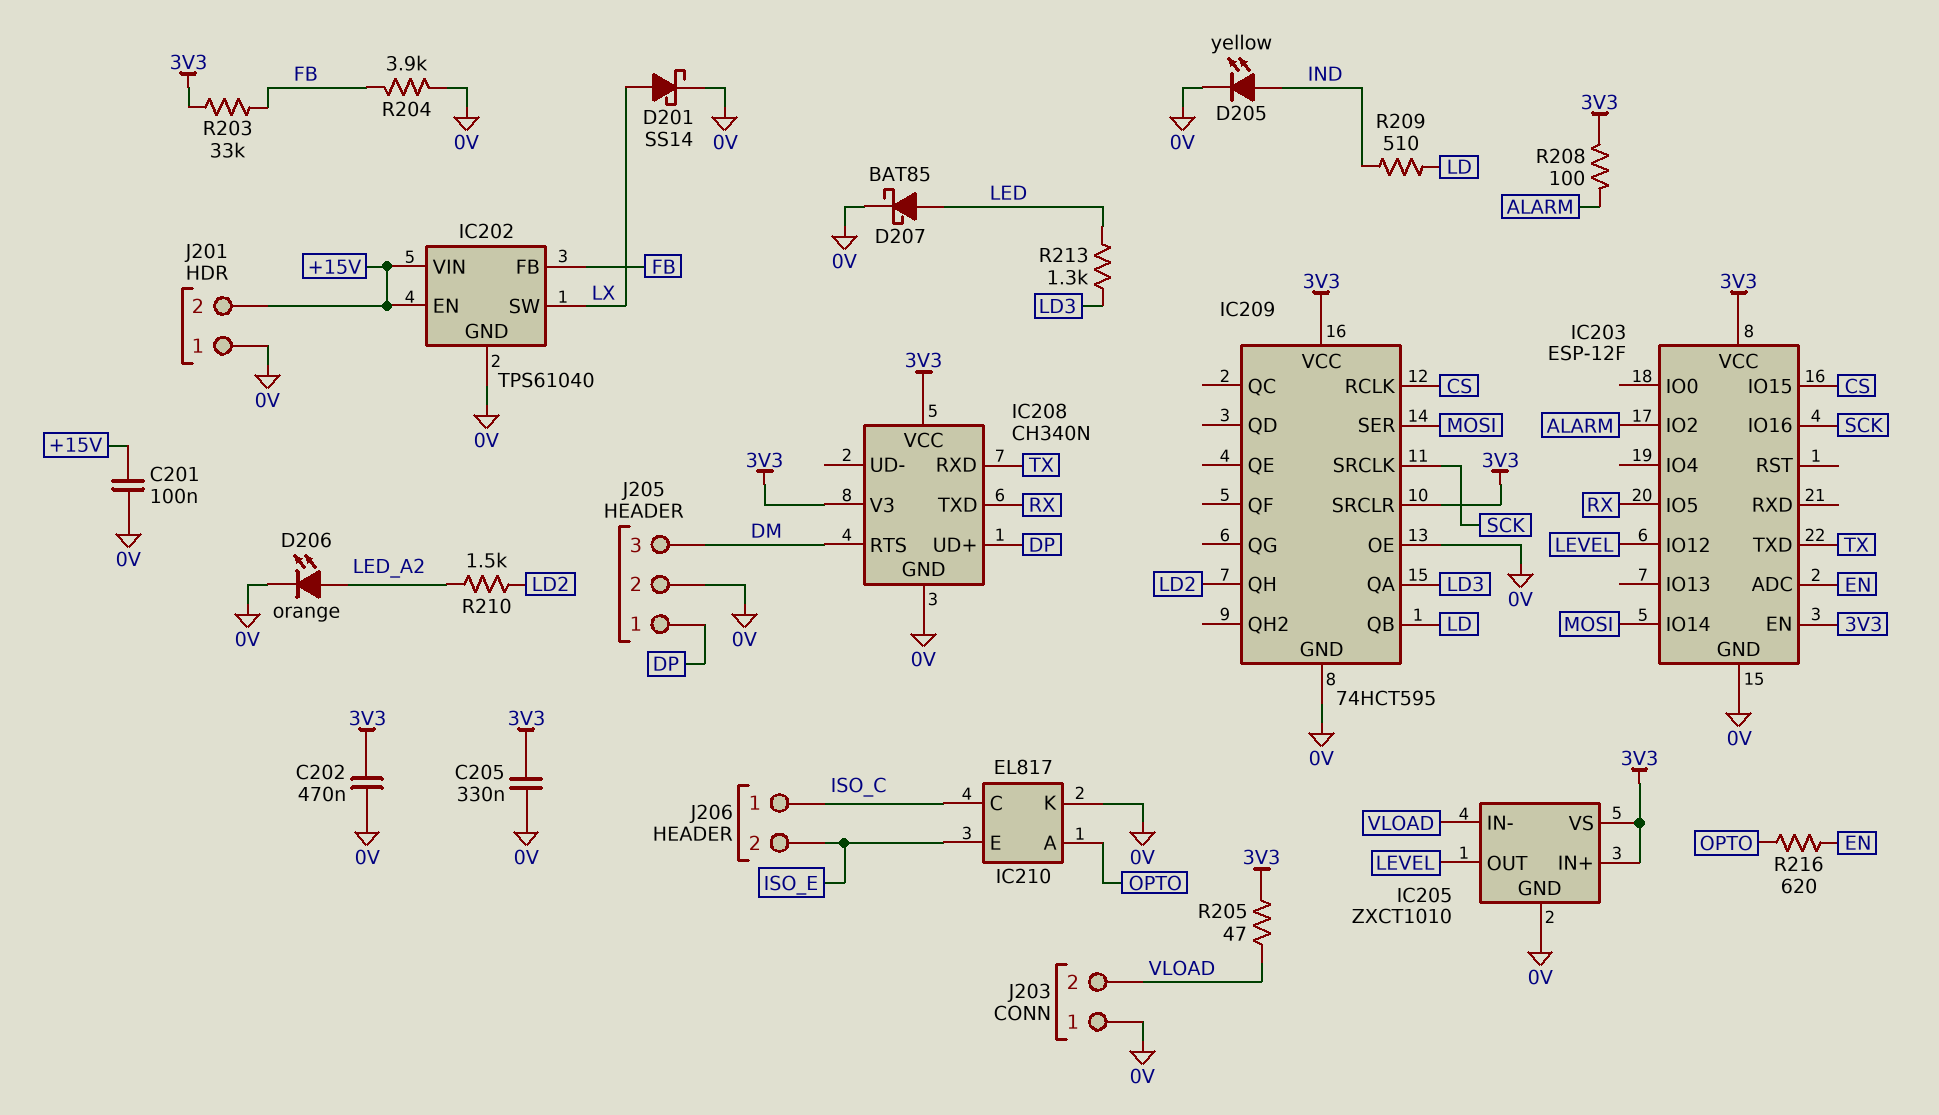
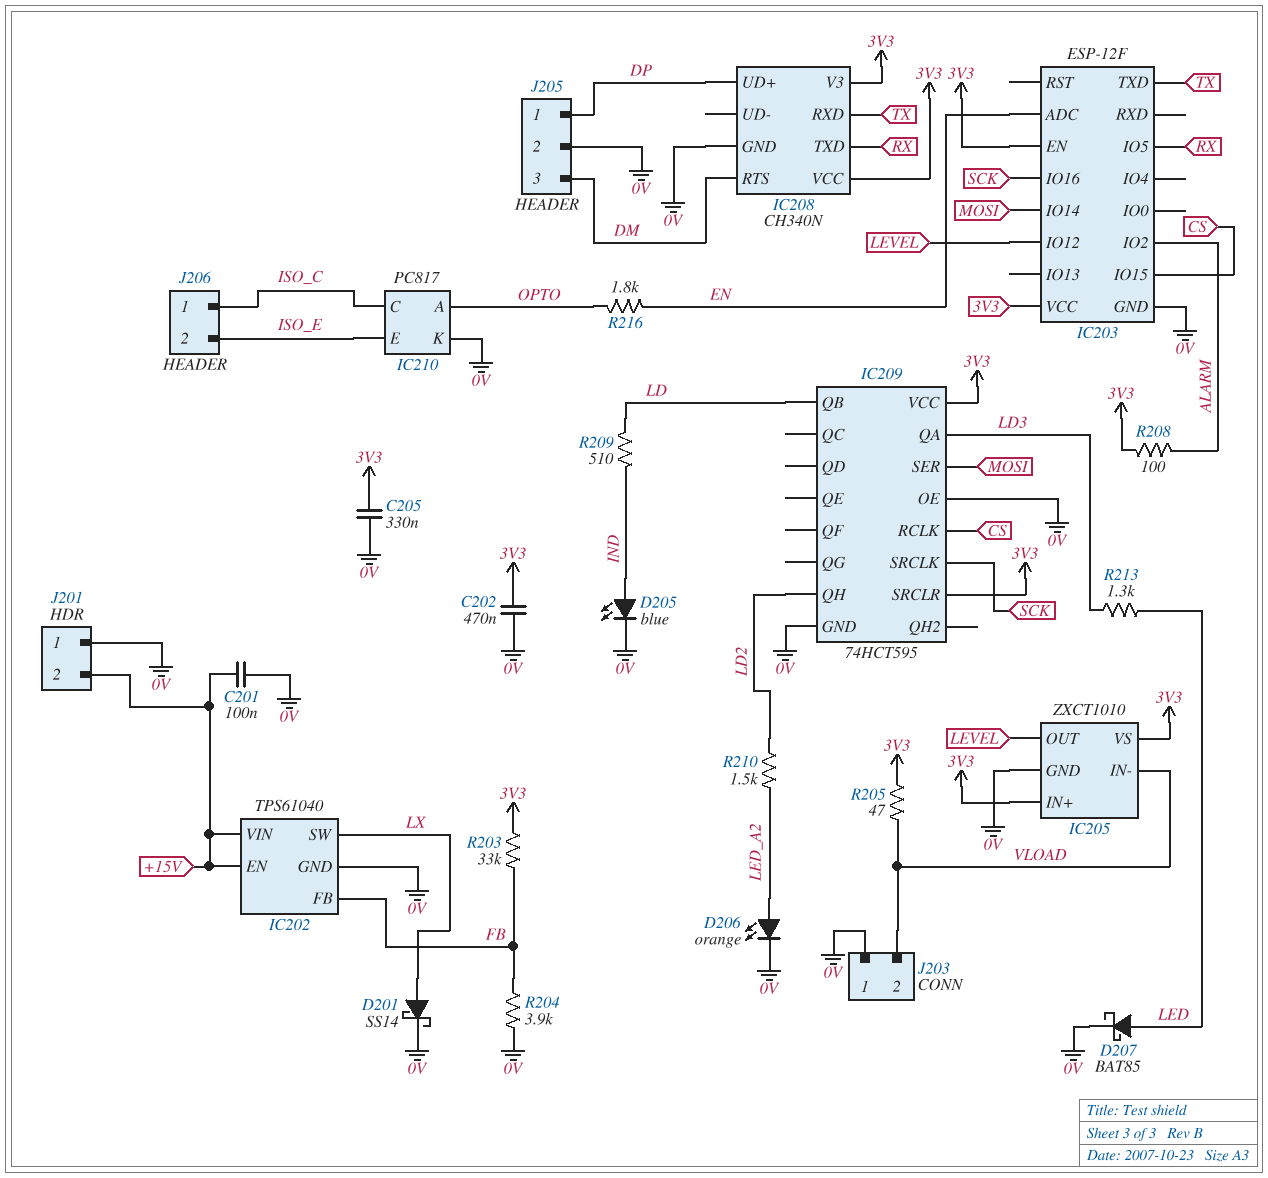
D205: LED yellow (A IND, K 0V) -> LED blue (A IND, K 0V)
IC210: EL817 -> PC817
R216: 620 (EN, OPTO) -> 1.8k (EN, OPTO)

